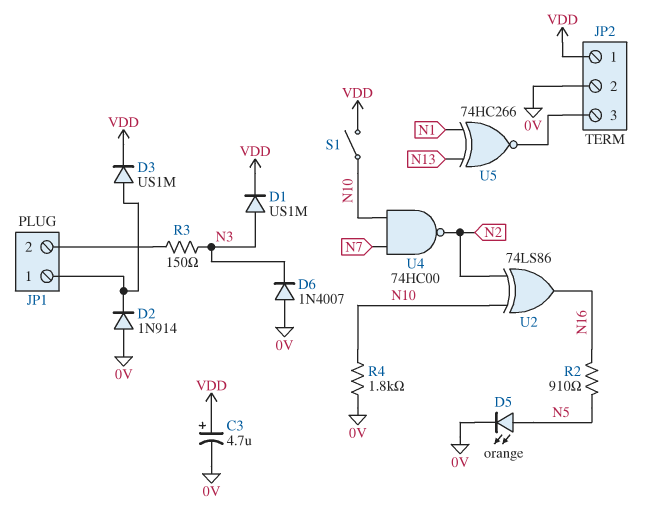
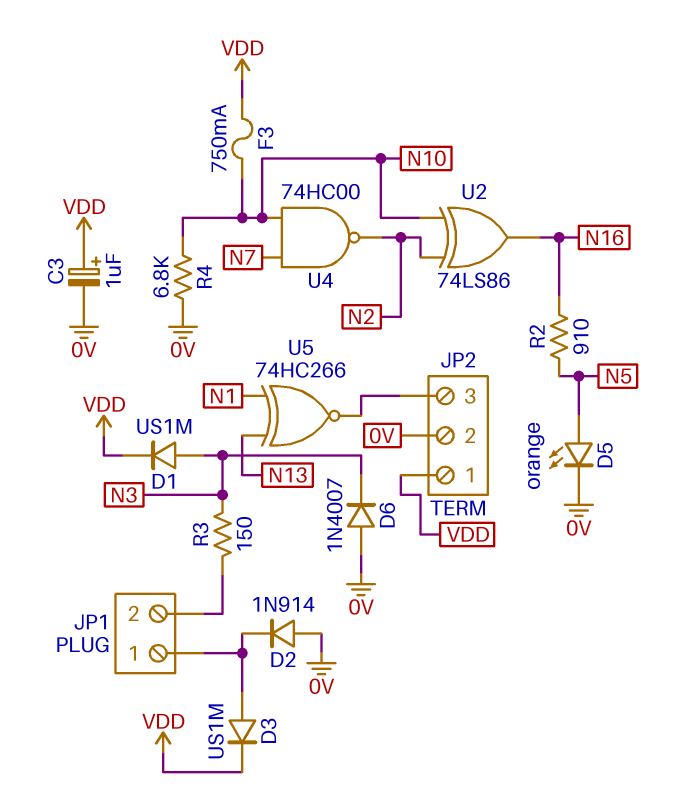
C3: 4.7uF (plus VDD, minus 0V) -> 1uF (plus VDD, minus 0V)
F3: none -> 750mA (N10, VDD)
R4: 1.8k (0V, N10) -> 6.8k (0V, N10)
S1: switch (N10, VDD) -> none

